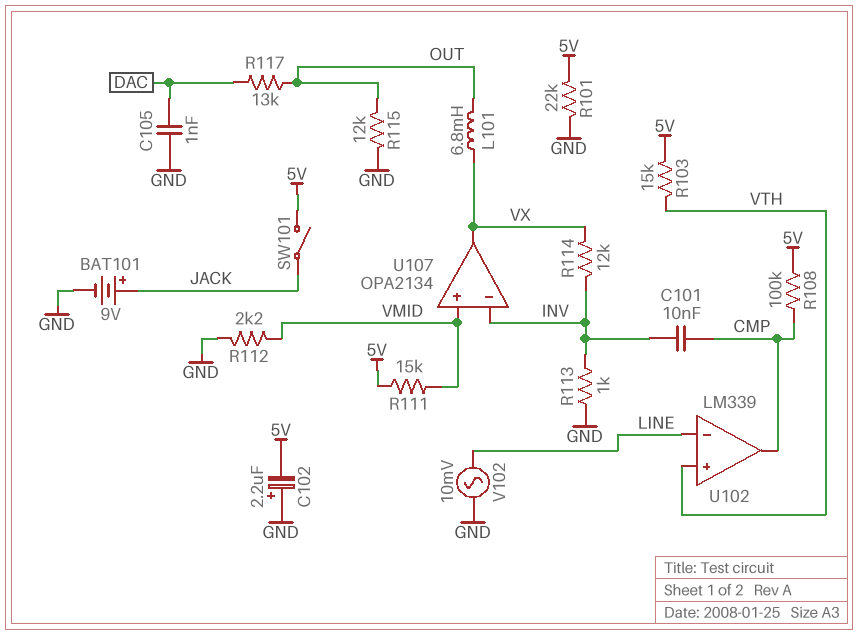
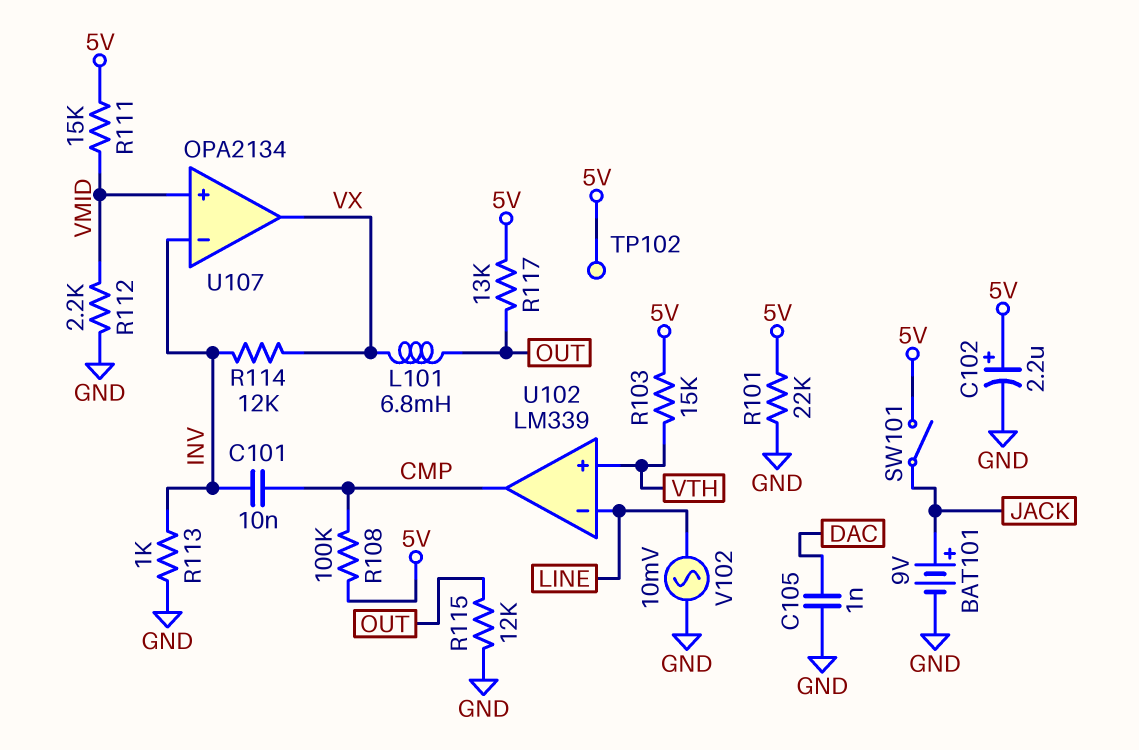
C102: 2.2uF (plus GND, minus 5V) -> 2.2uF (plus 5V, minus GND)
R117: 13k (DAC, OUT) -> 13k (5V, OUT)
TP102: none -> test point (5V)

